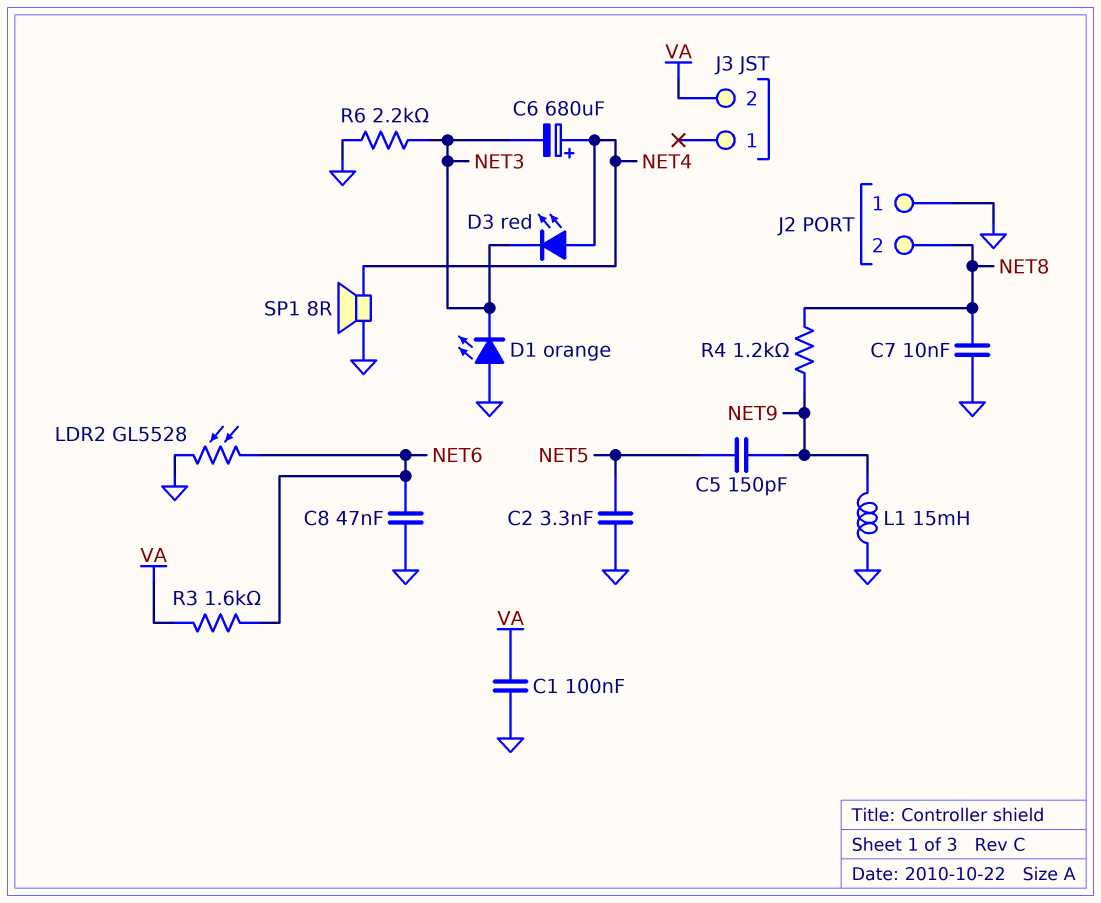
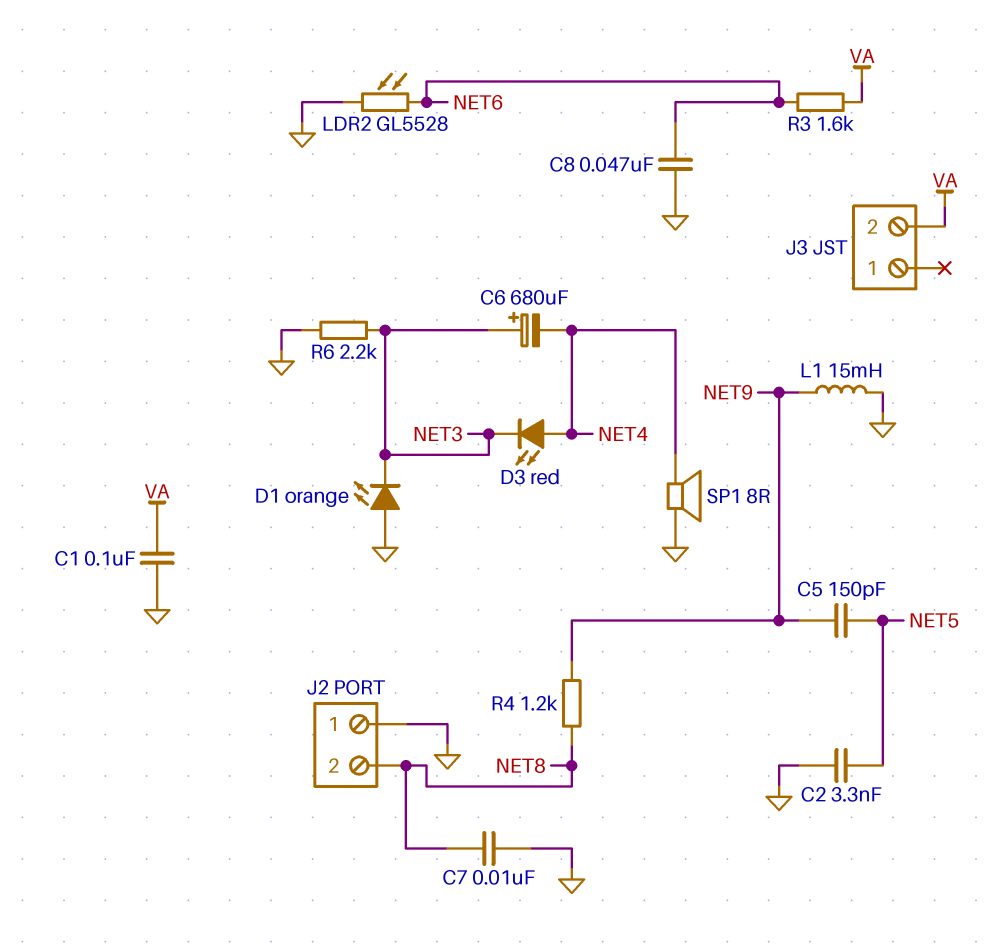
C6: 680uF (plus NET4, minus NET3) -> 680uF (plus NET3, minus NET4)

